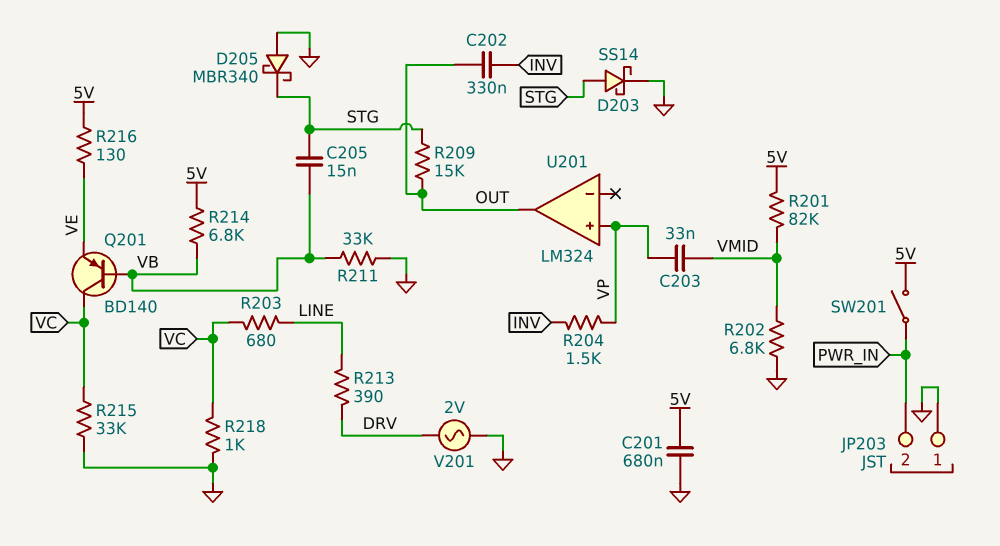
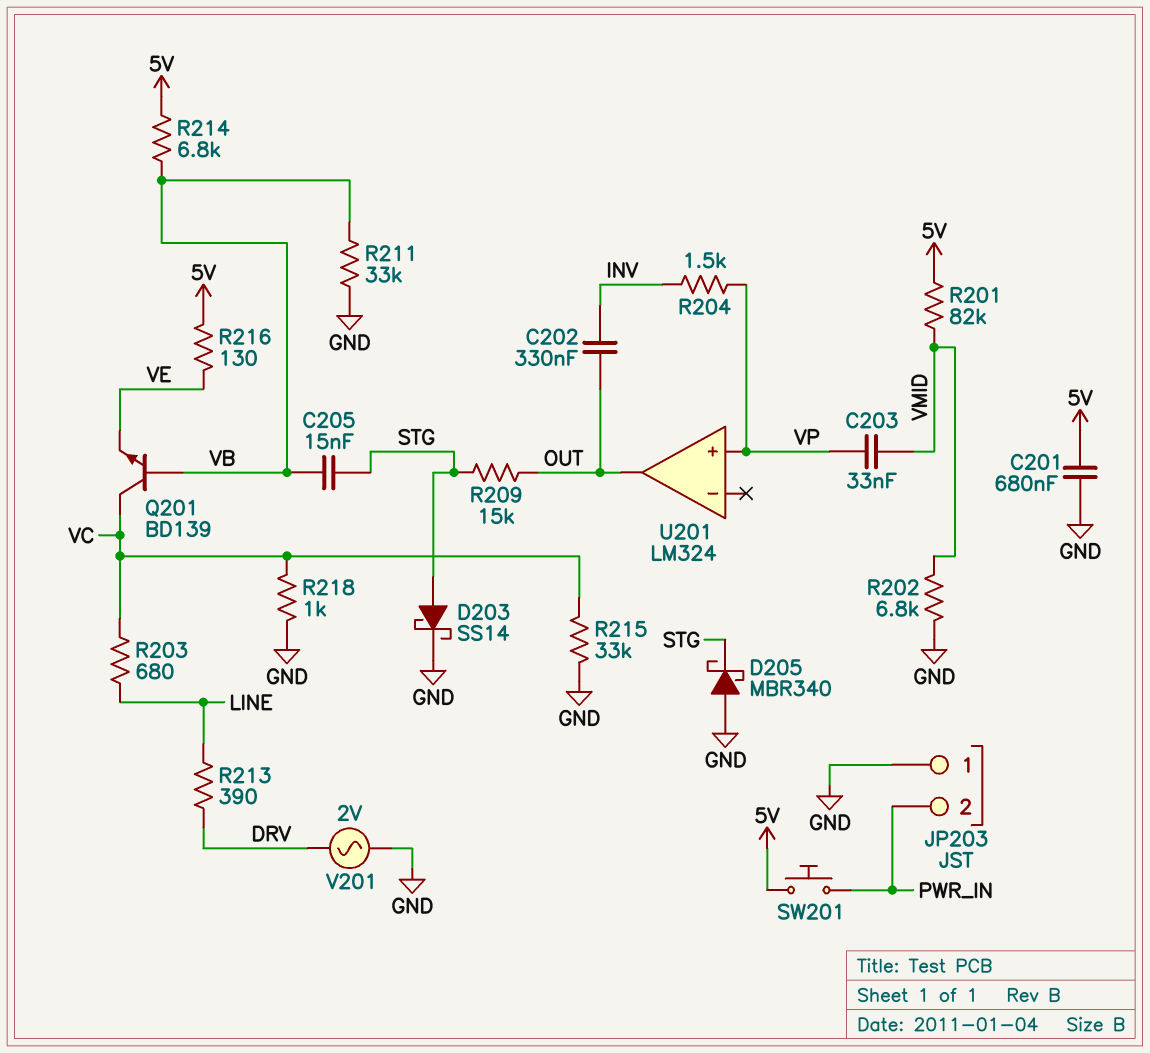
Q201: PNP BD140 (B VB, C VC, E VE) -> NPN BD139 (B VB, C VC, E VE)
SW201: switch (5V, PWR_IN) -> button (5V, PWR_IN)

